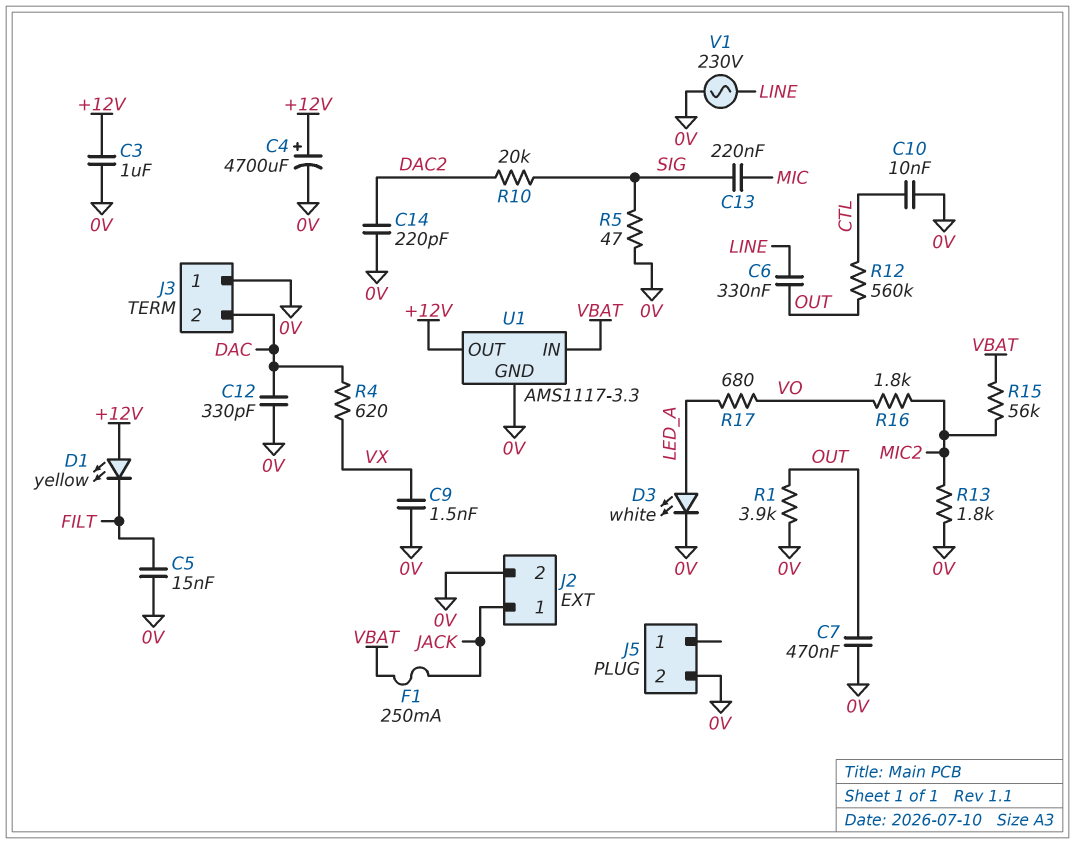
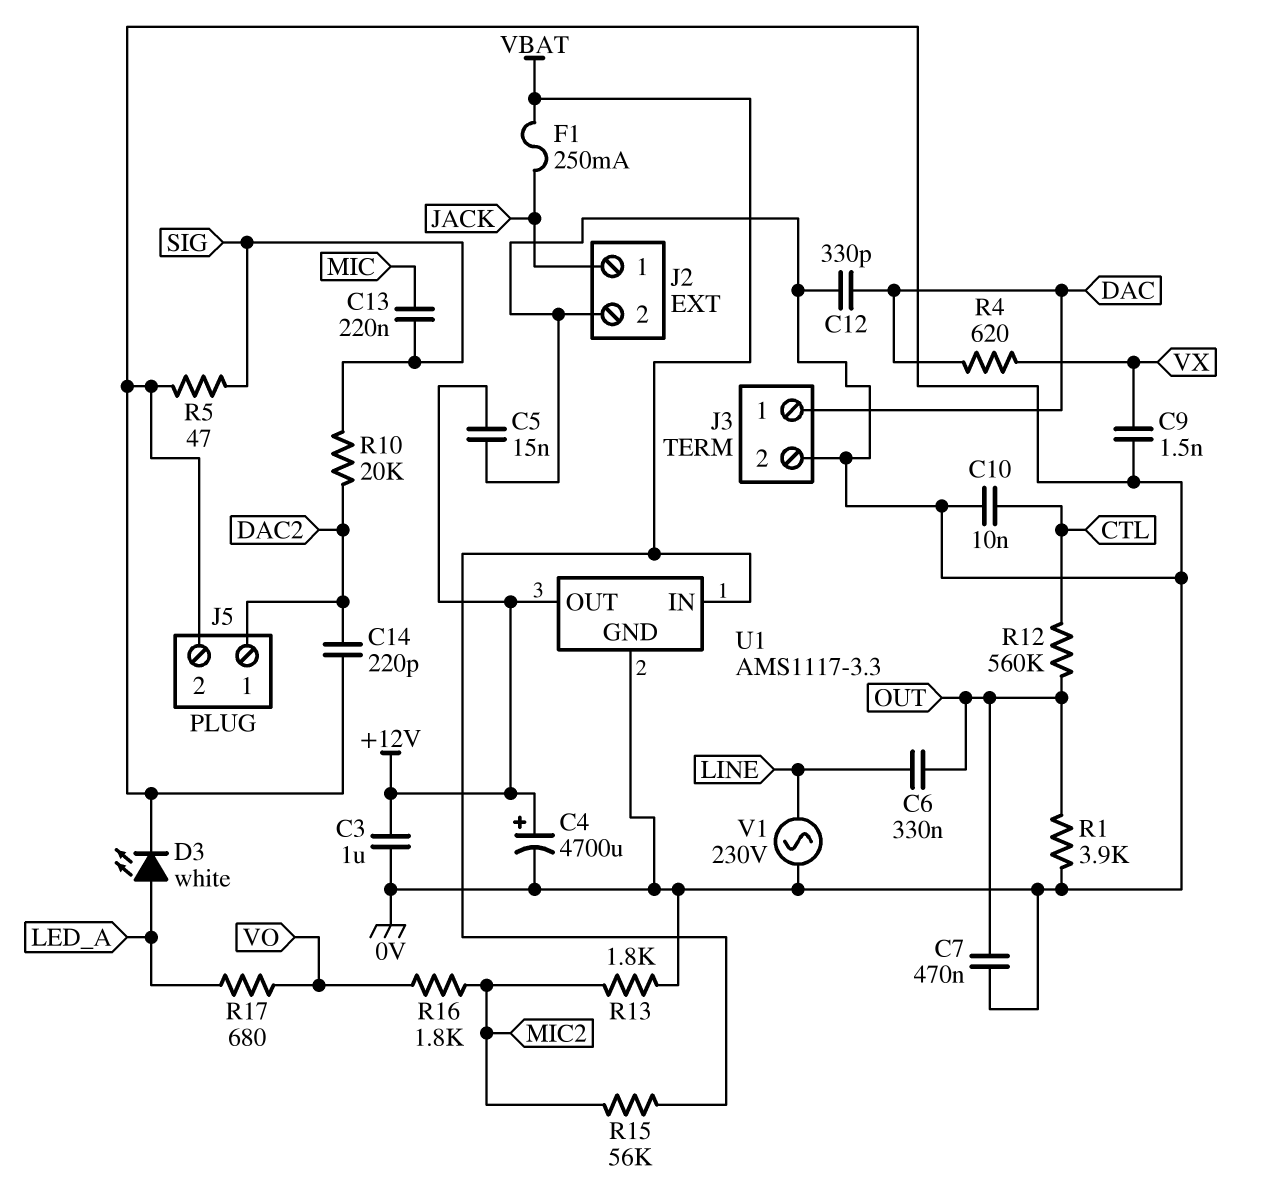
C5: 15nF (0V, FILT) -> 15nF (+12V, 0V)
D1: LED yellow (A +12V, K FILT) -> none
J3 pin 1: 0V -> DAC
J3 pin 2: DAC -> 0V
J5 pin 1: none -> DAC2

